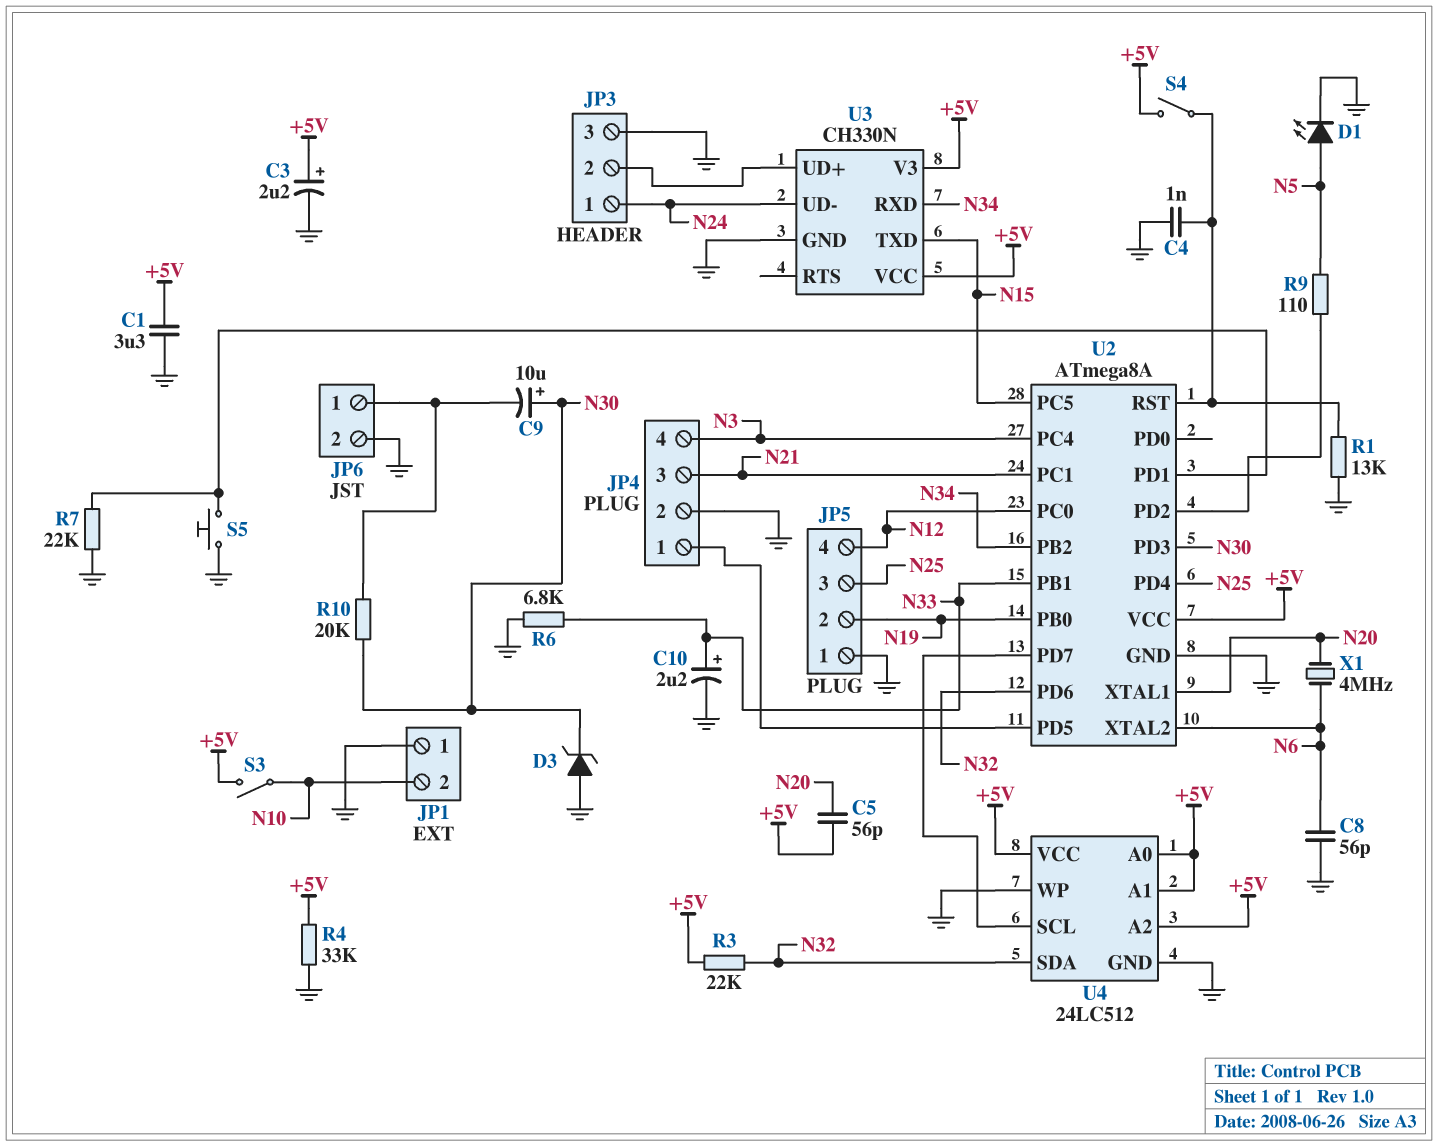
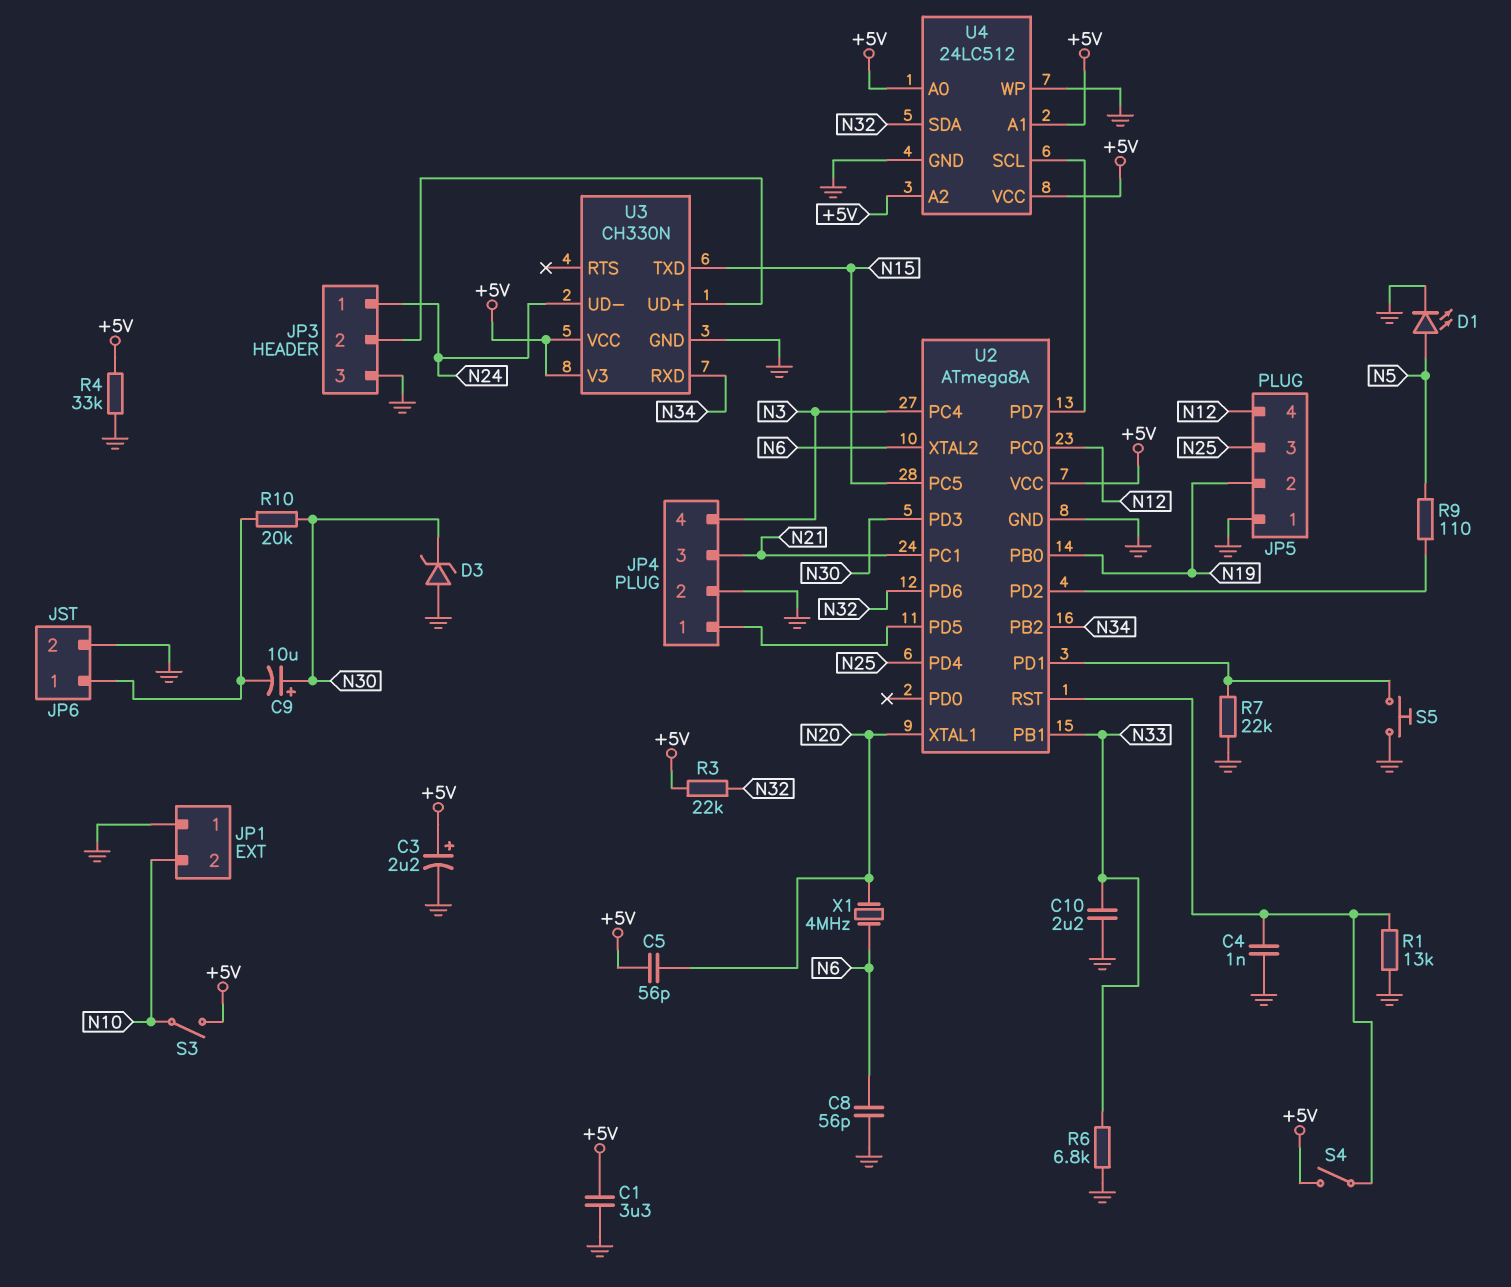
C10: 2.2uF (plus N33, minus GND) -> 2.2uF (GND, N33)

